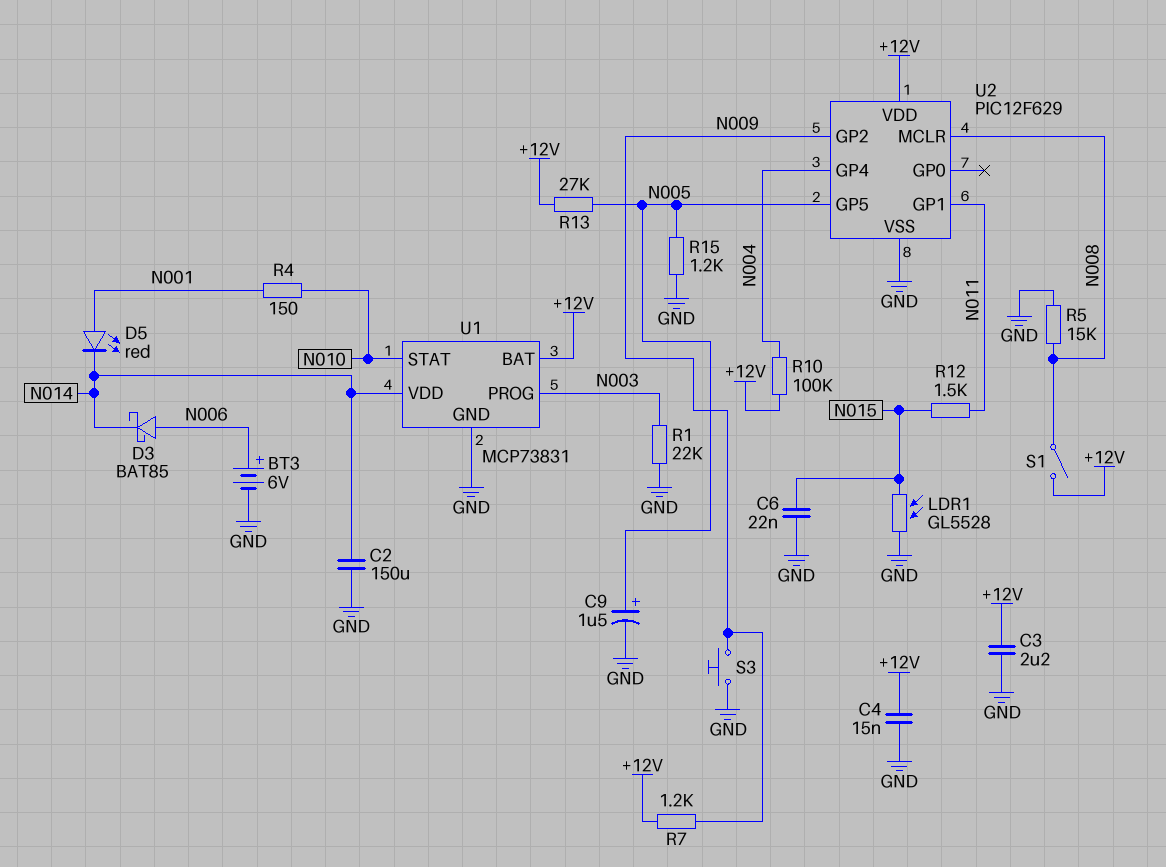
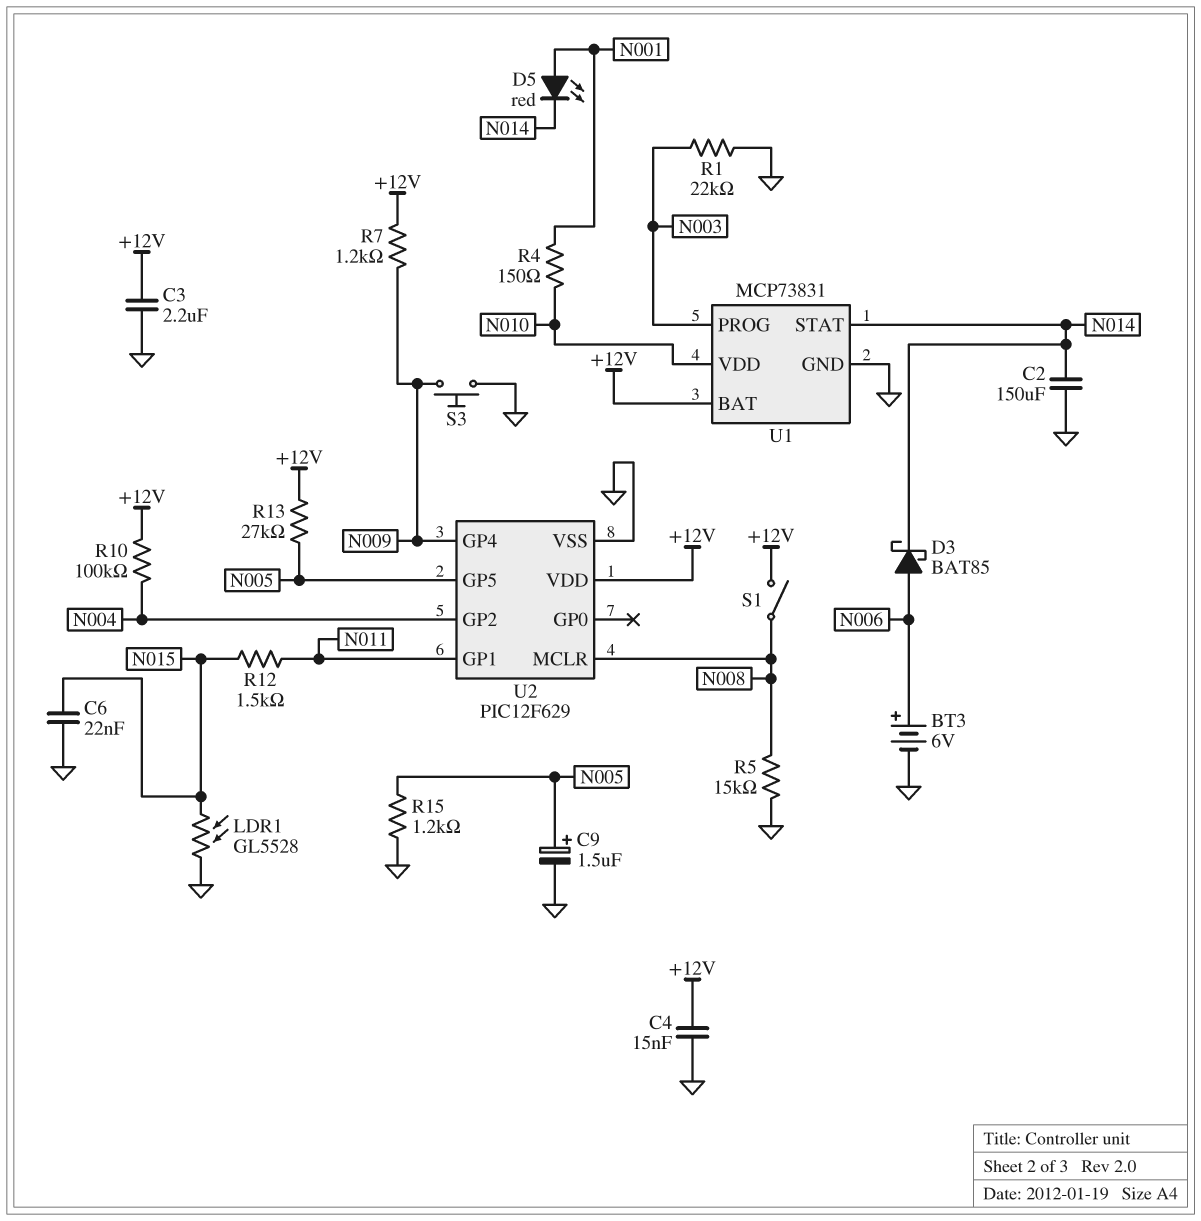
U1 pin STAT: N010 -> N014
U1 pin VDD: N014 -> N010
U2 pin GP2: N009 -> N004
U2 pin GP4: N004 -> N009

